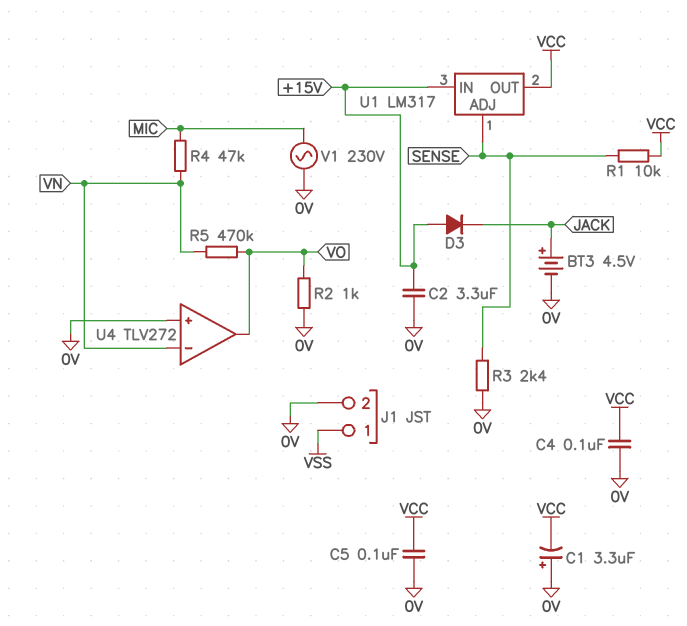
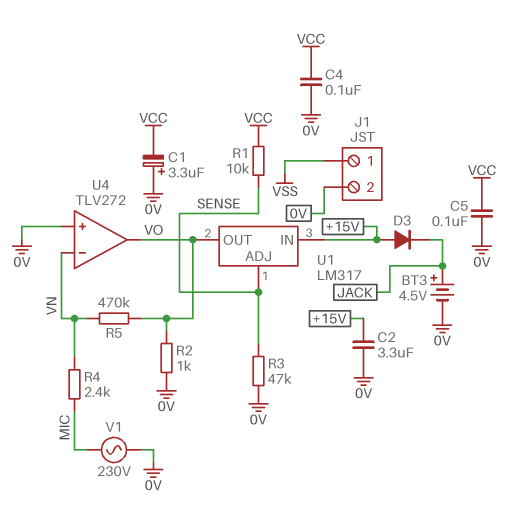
R3: 2.4k (0V, SENSE) -> 47k (0V, SENSE)
R4: 47k (MIC, VN) -> 2.4k (MIC, VN)
U1 pin OUT: VCC -> VO

